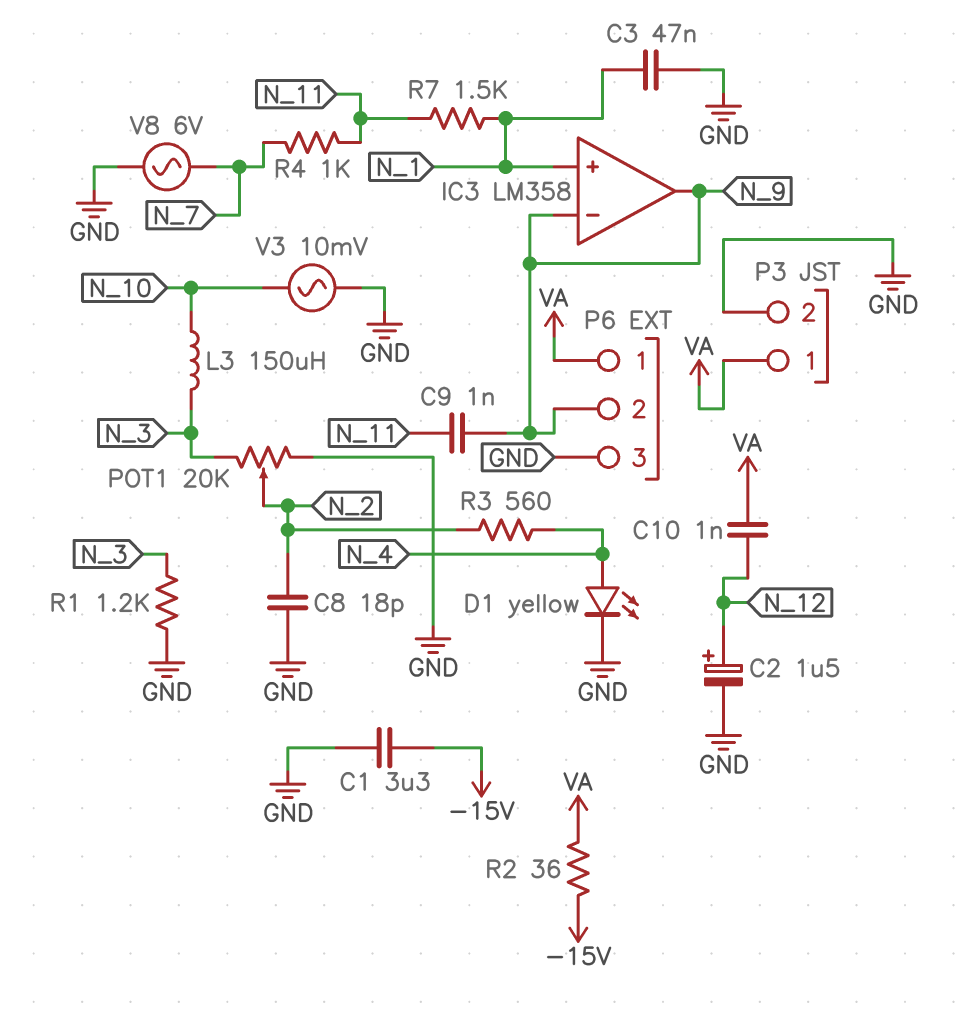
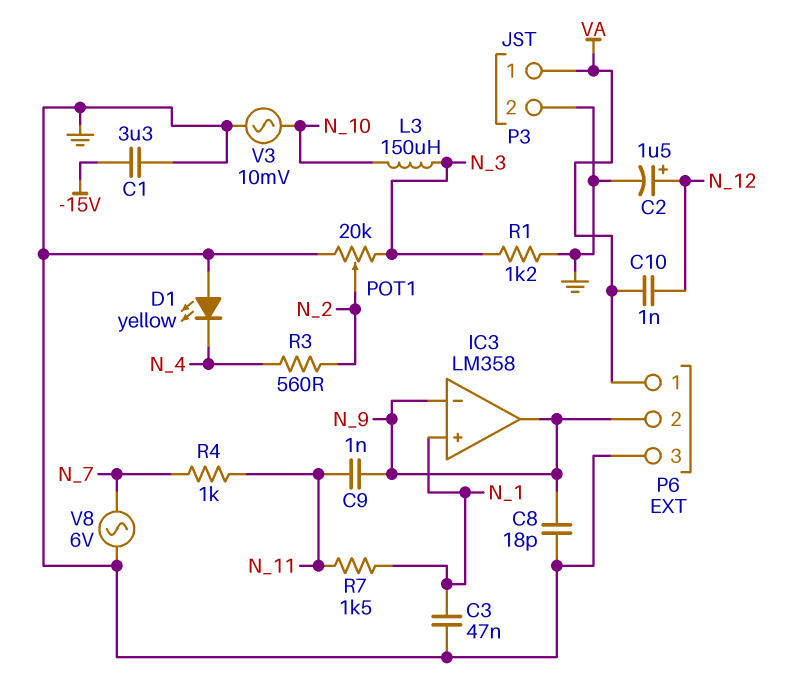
C8: 18pF (GND, N_2) -> 18pF (GND, N_9)
D1: LED yellow (A N_4, K GND) -> LED yellow (A GND, K N_4)
R2: 36 (-15V, VA) -> none

